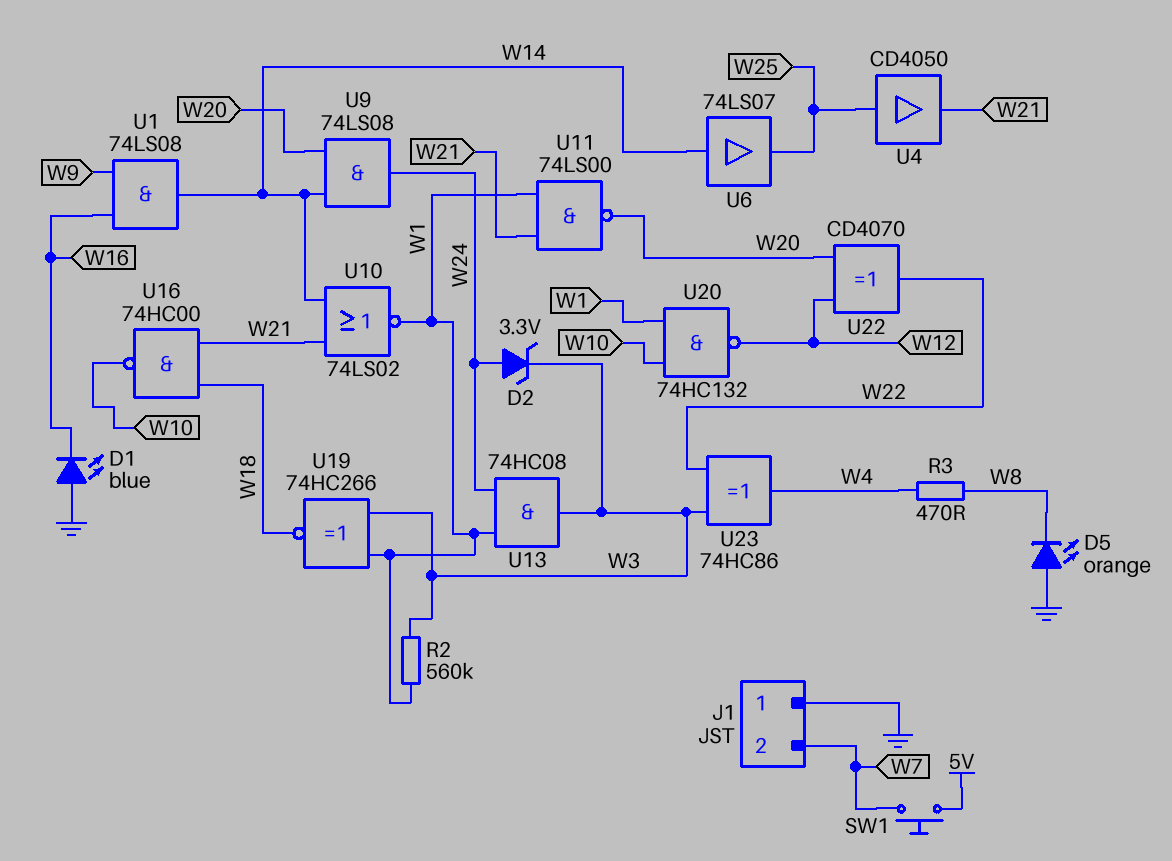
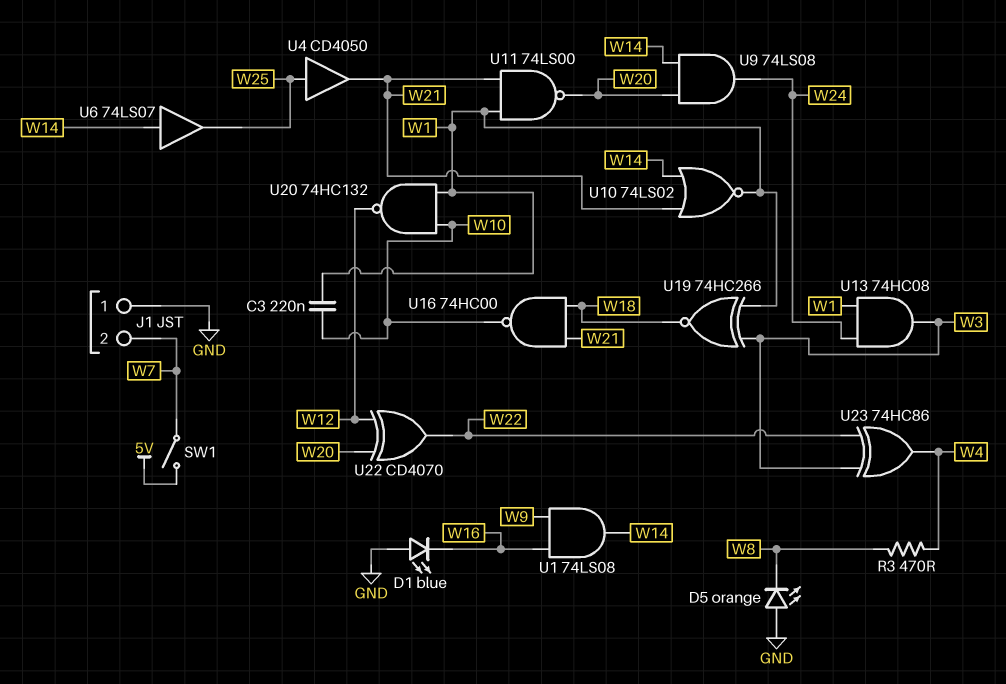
C3: none -> 220nF (W1, W10)
D2: zener 3.3V (A W24, K W3) -> none
R2: 560k (W1, W3) -> none
SW1: button (5V, W7) -> switch (5V, W7)

